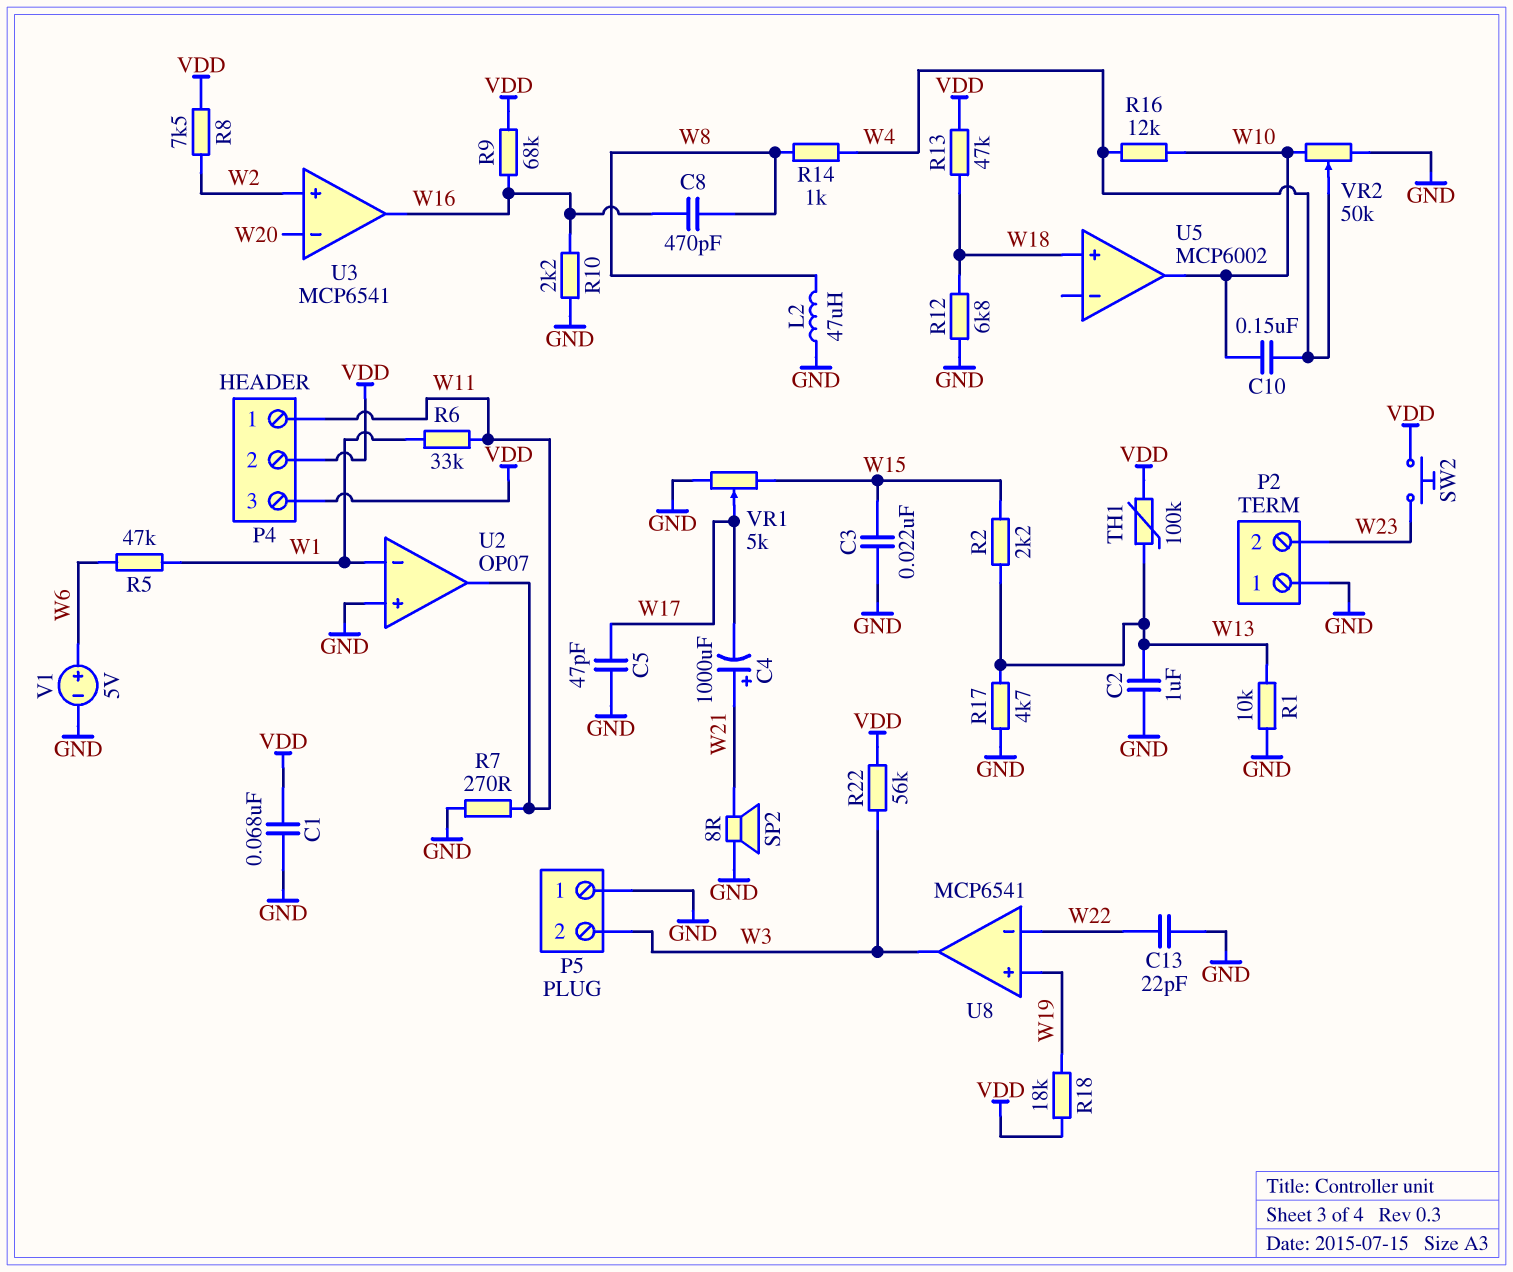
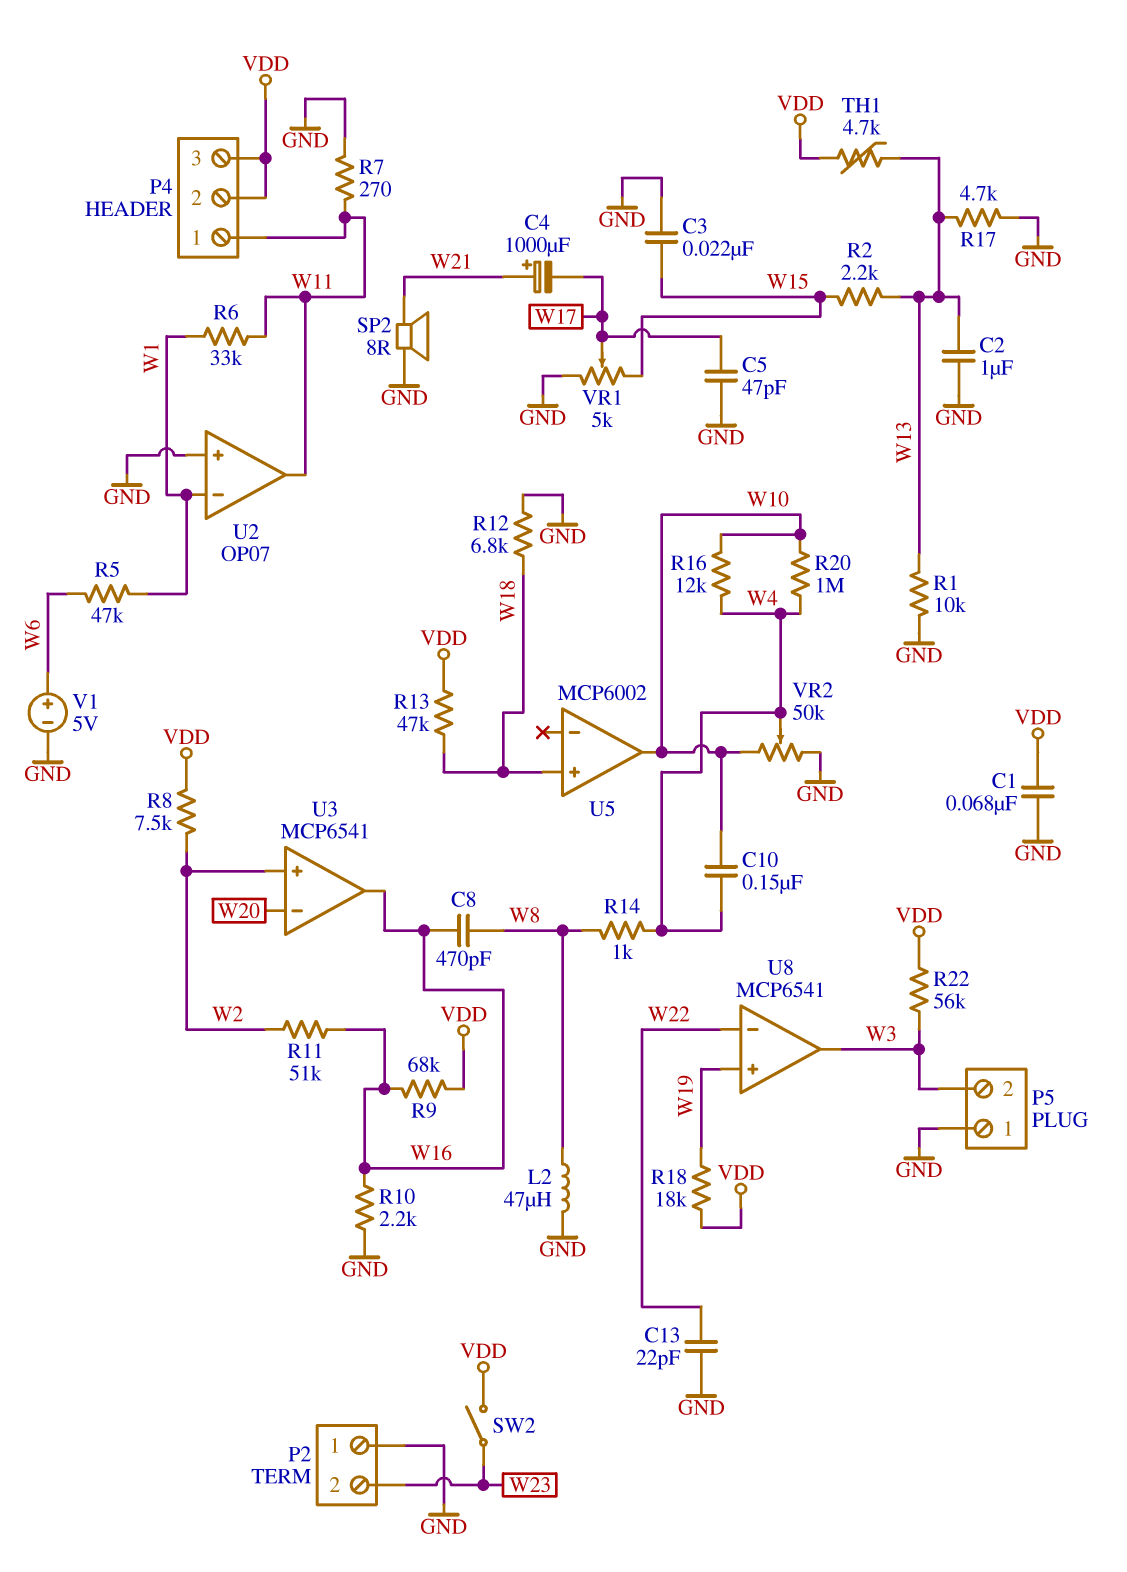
R11: none -> 51k (W2, W16)
R20: none -> 1M (W4, W10)
SW2: button (VDD, W23) -> switch (VDD, W23)
TH1: 100k (VDD, W13) -> 4.7k (VDD, W13)

